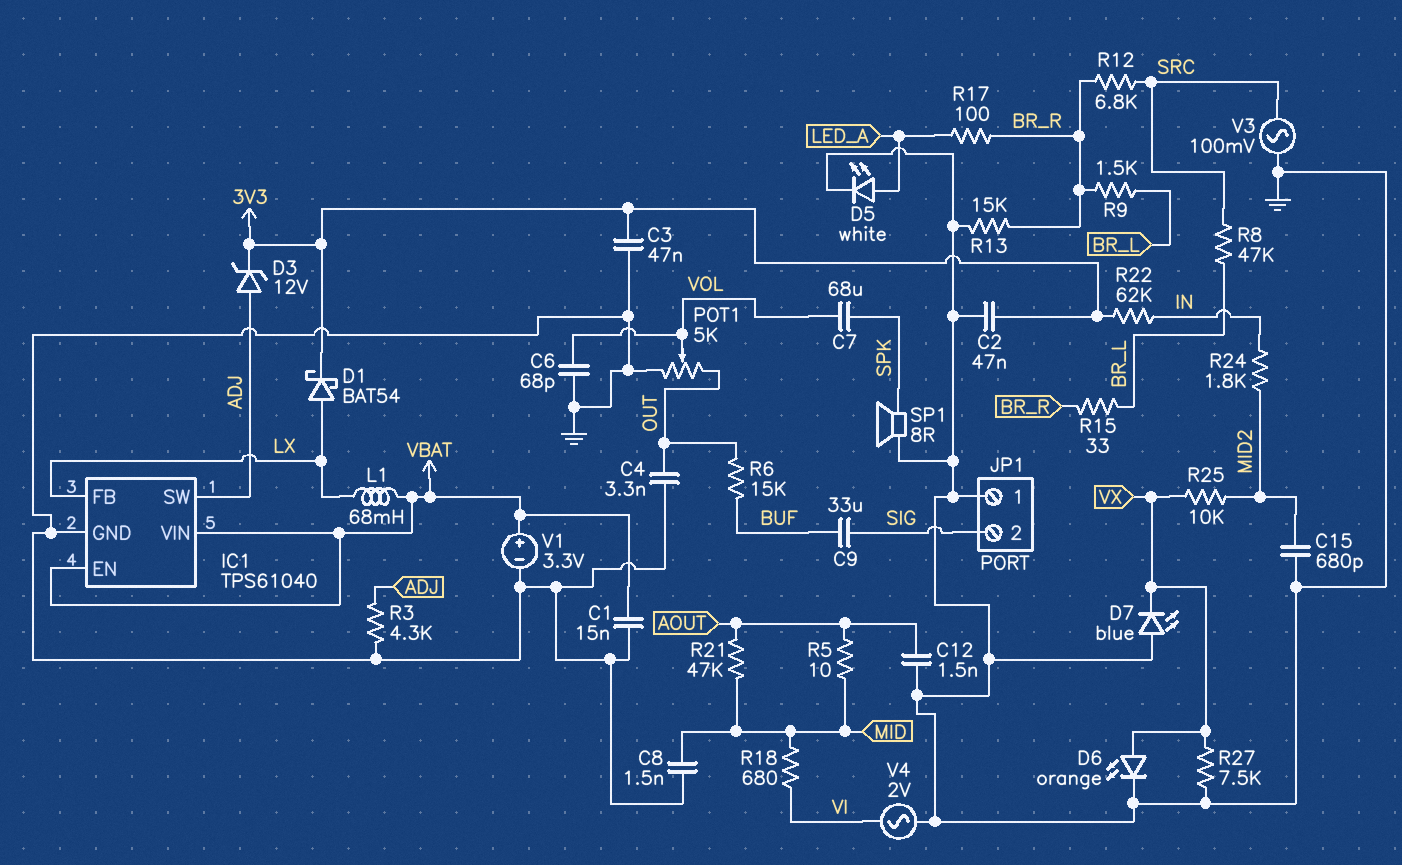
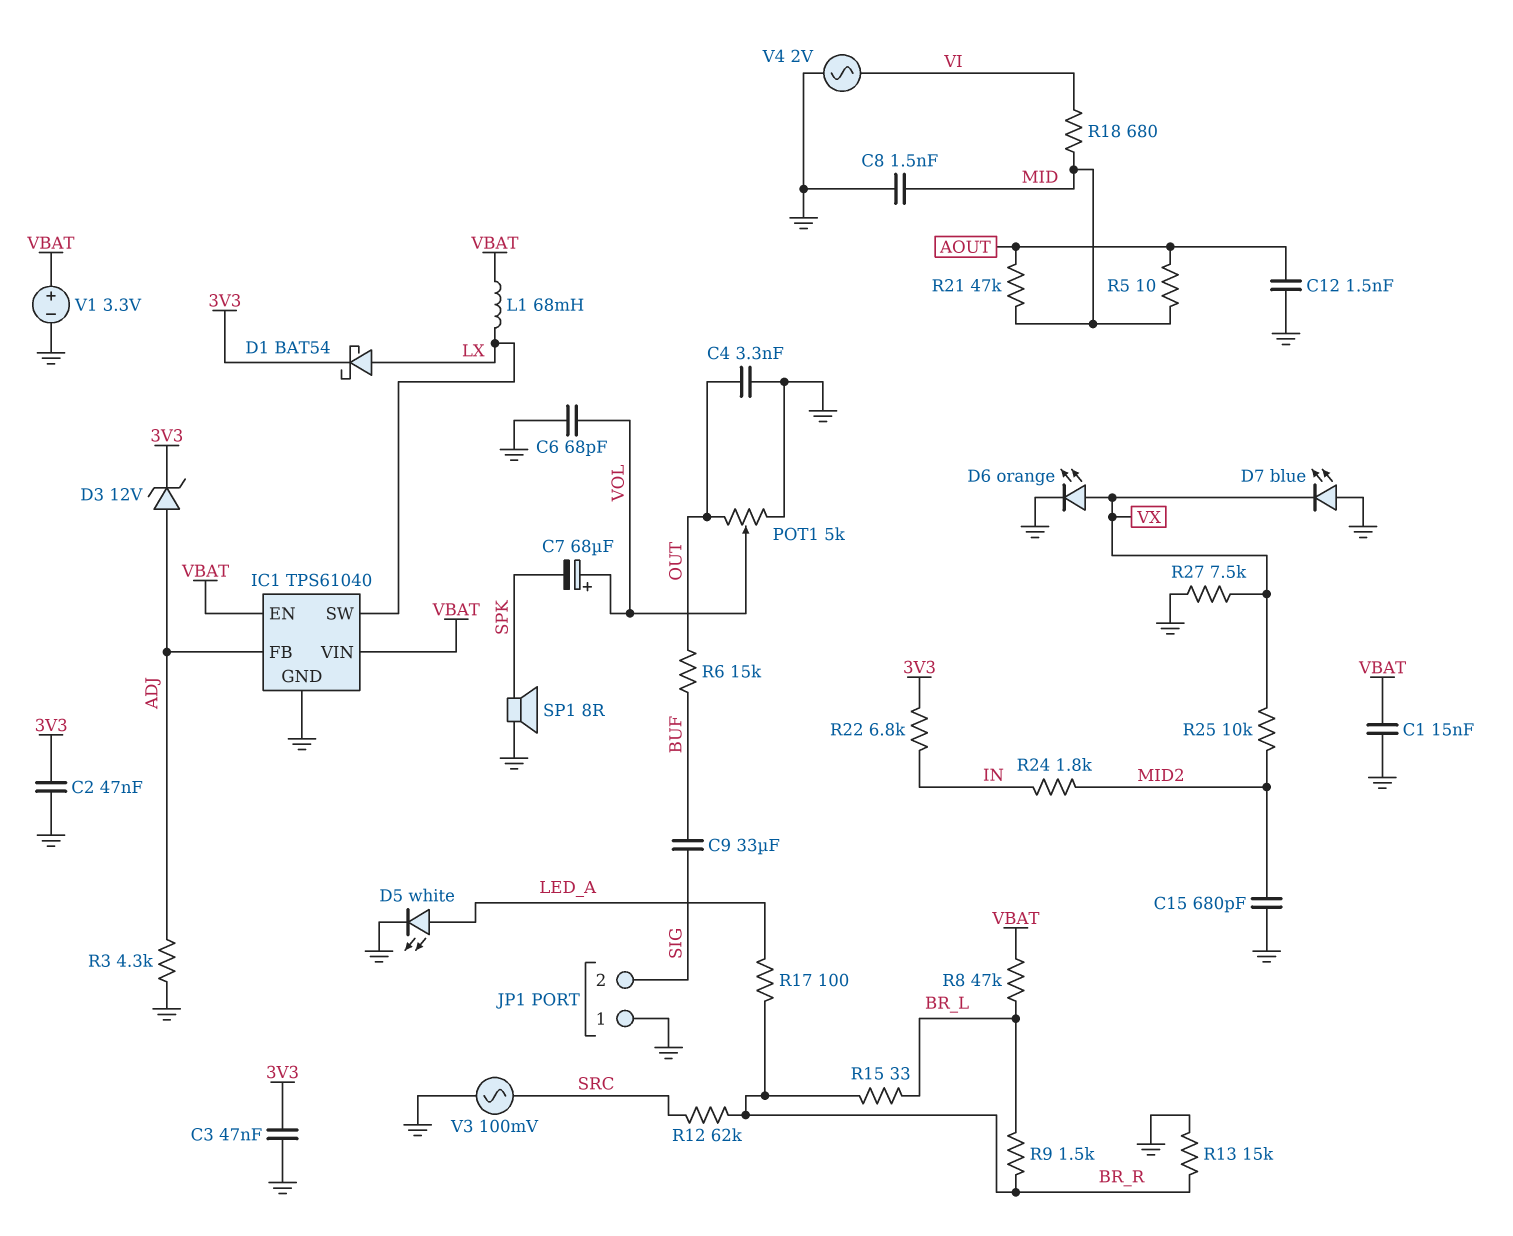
C7: 68uF (SPK, VOL) -> 68uF (plus VOL, minus SPK)
IC1 pin FB: LX -> ADJ
IC1 pin SW: ADJ -> LX
R8: 47k (BR_L, SRC) -> 47k (BR_L, VBAT)
R12: 6.8k (BR_R, SRC) -> 62k (BR_R, SRC)
R22: 62k (3V3, IN) -> 6.8k (3V3, IN)

